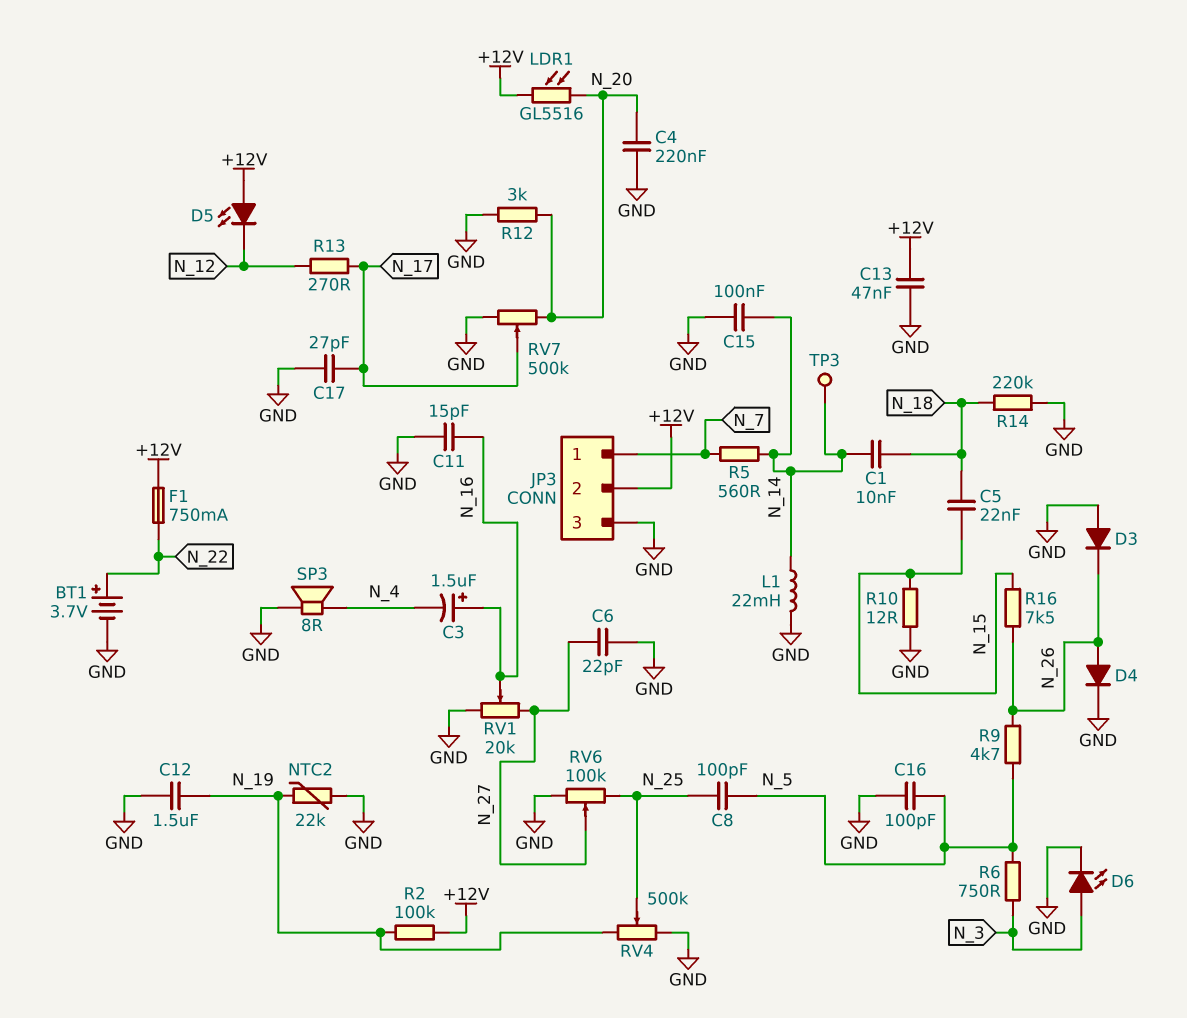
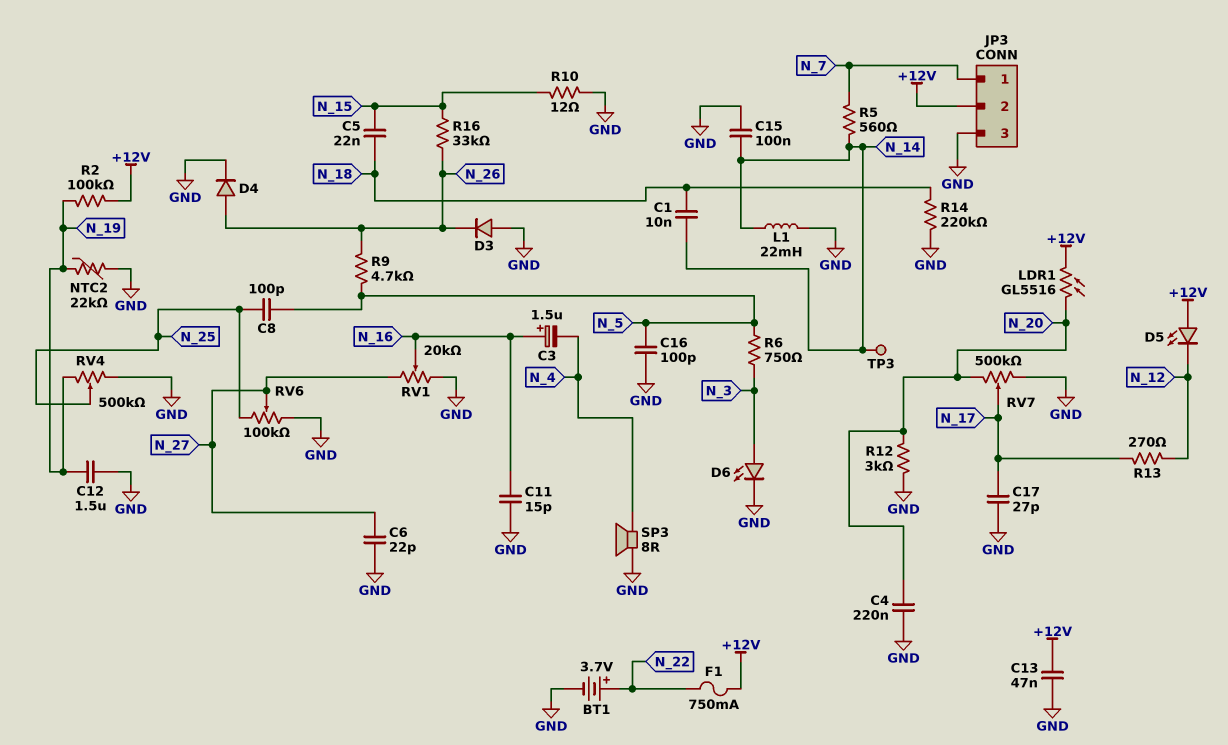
R16: 7.5k (N_15, N_26) -> 33k (N_15, N_26)

